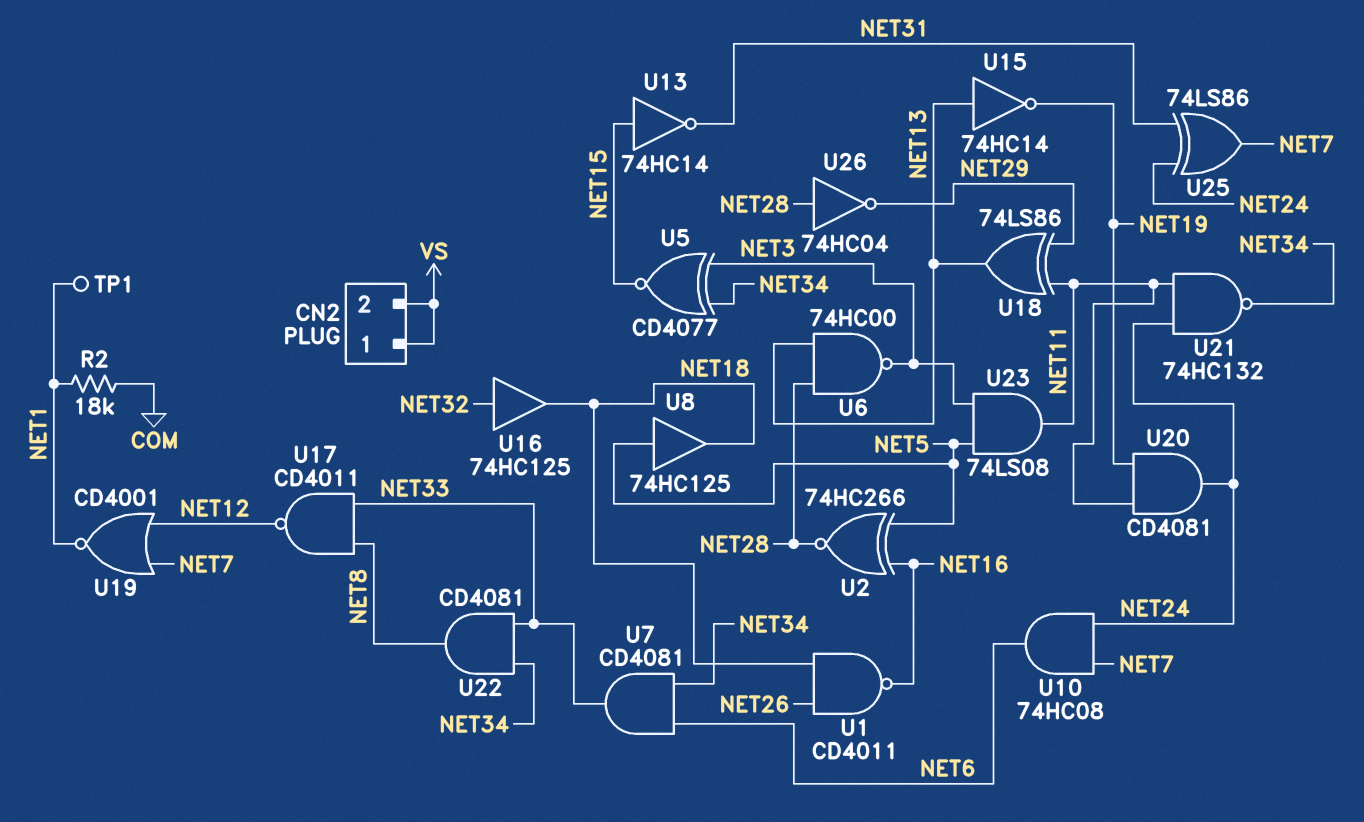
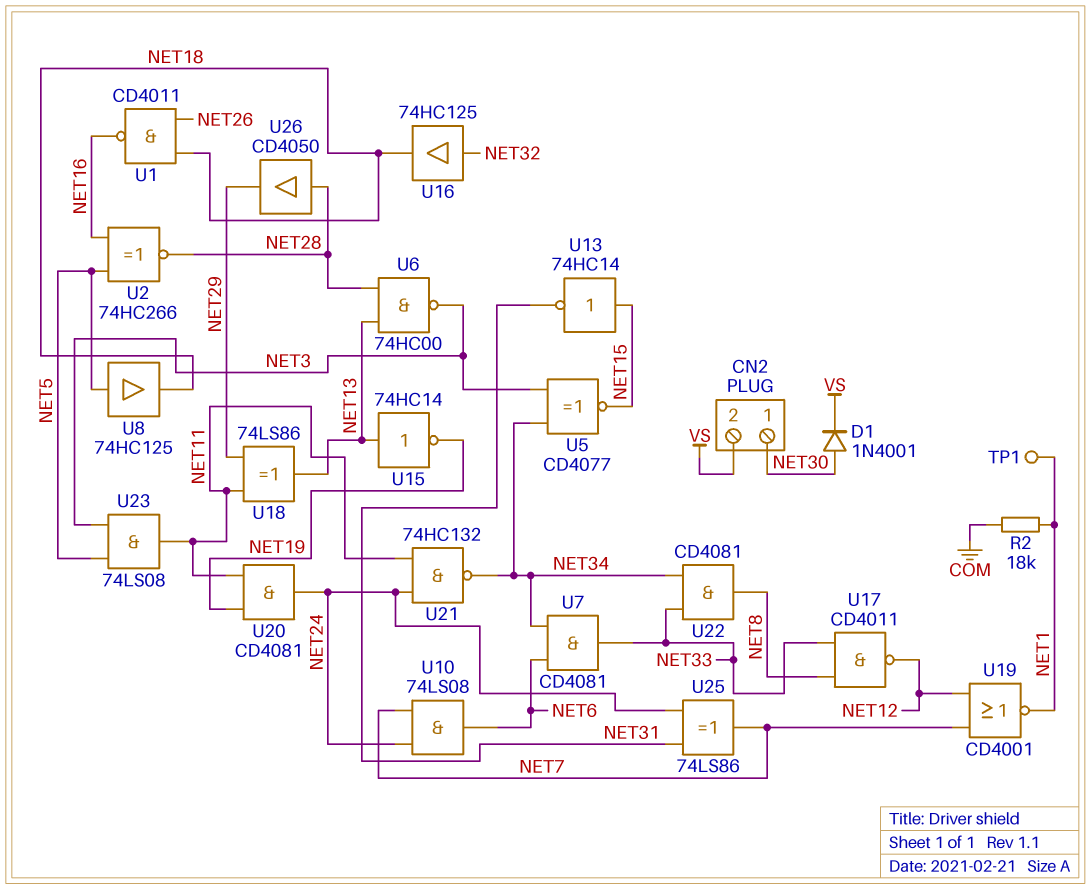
CN2 pin 1: VS -> NET30
D1: none -> diode 1N4001 (A NET30, K VS)
U10: AND 74HC08 (in NET7, in NET24, out NET6) -> AND 74LS08 (in NET7, in NET24, out NET6)
U26: NOT 74HC04 (in NET28, out NET29) -> buffer CD4050 (in NET28, out NET29)

